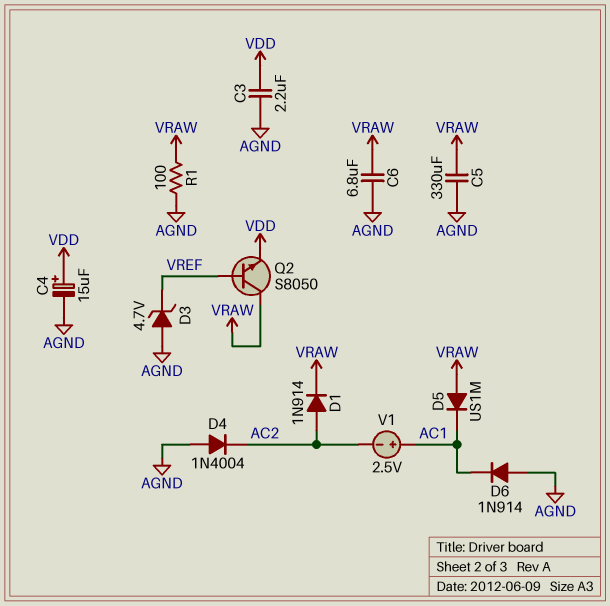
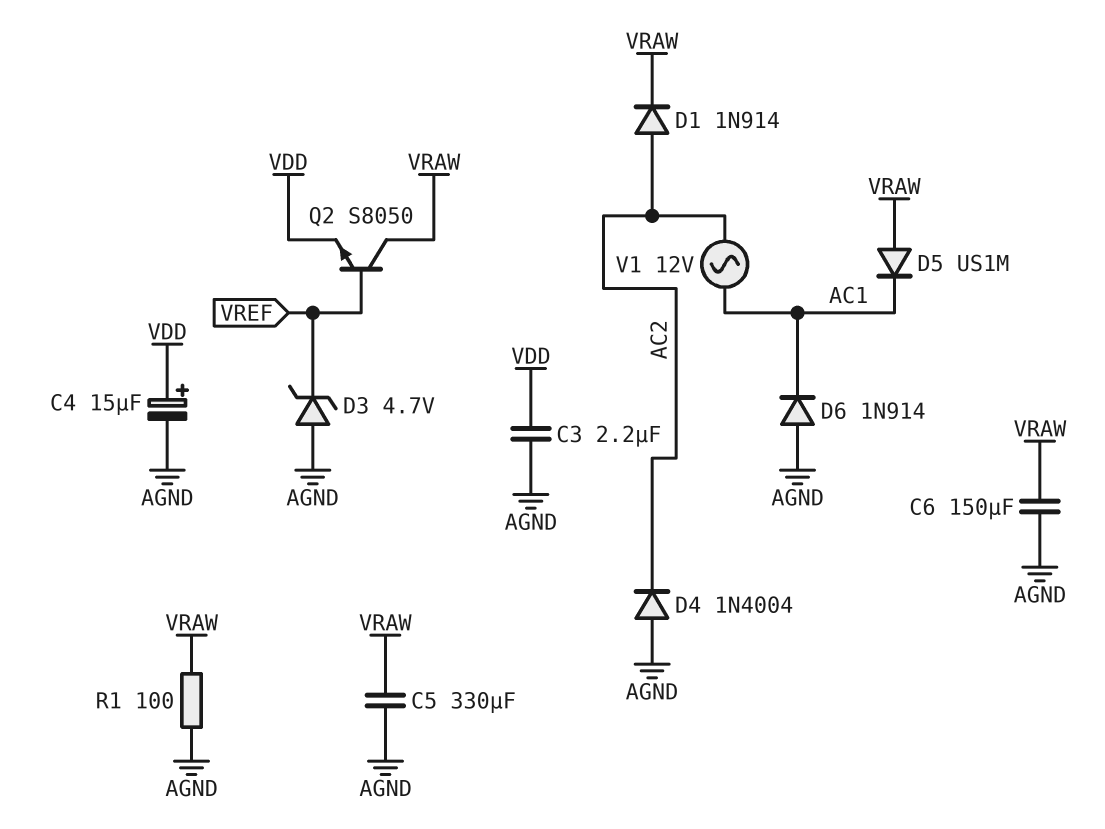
C6: 6.8uF (AGND, VRAW) -> 150uF (AGND, VRAW)
V1: 2.5V (plus AC1, minus AC2) -> AC 12V (AC1, AC2)

